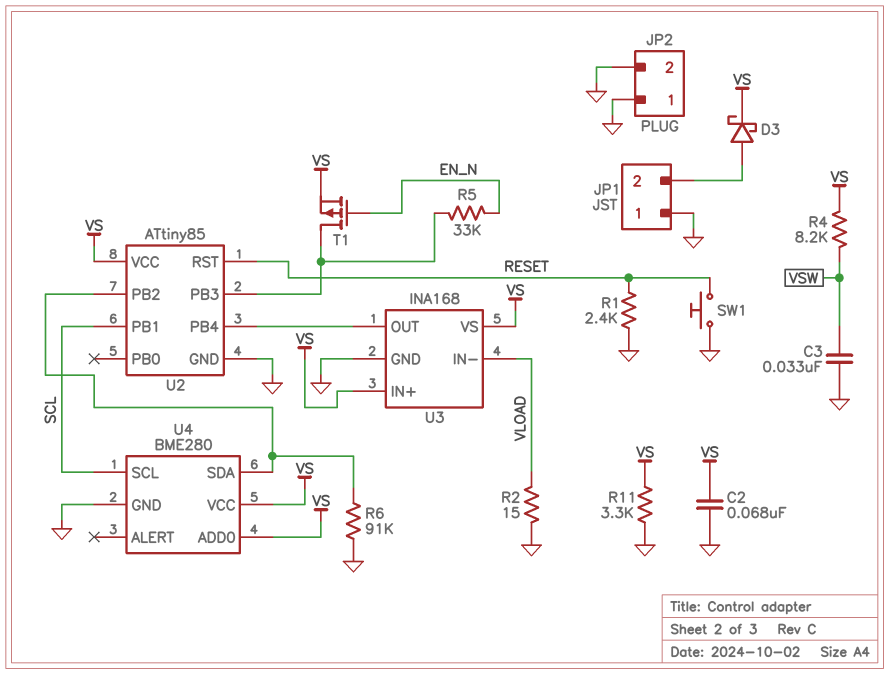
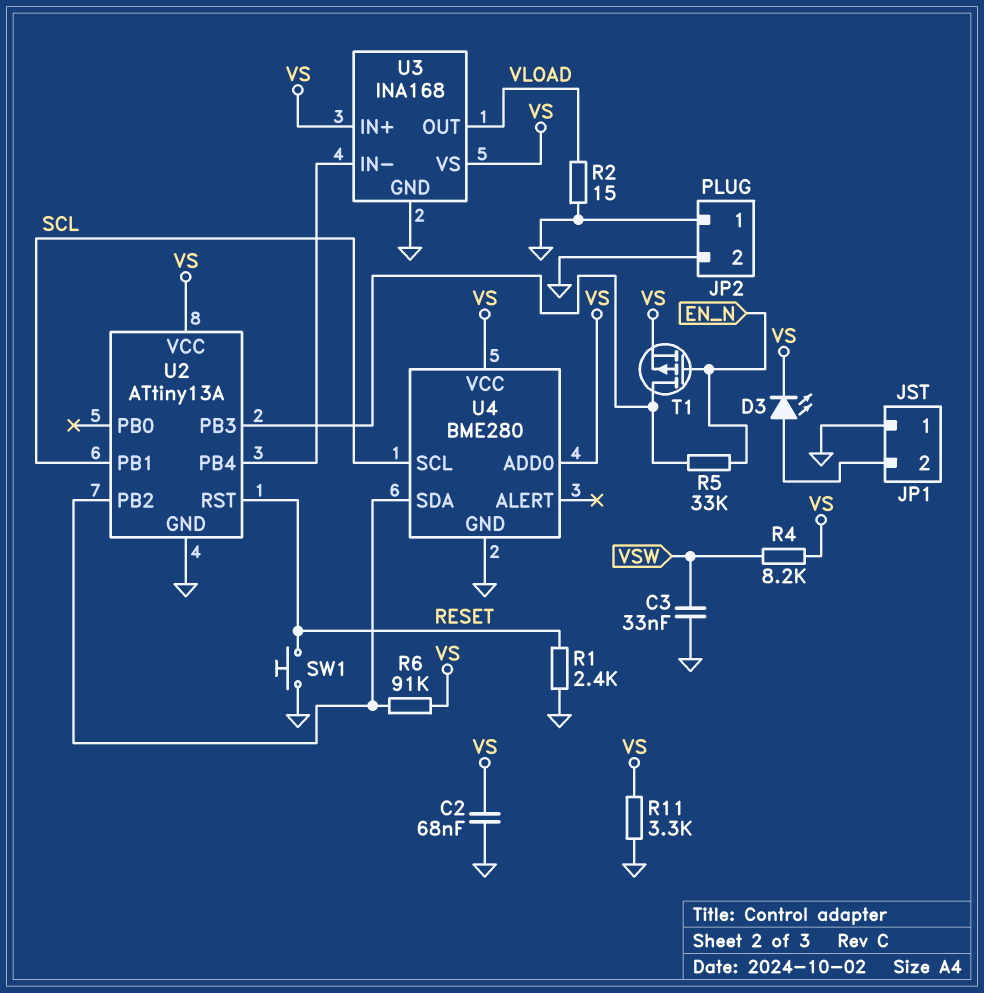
D3: schottky (A JP1/2, K VS) -> LED (A JP1/2, K VS)
R6: 91k (GND, U2/PB2) -> 91k (U2/PB2, VS)
U2: ATtiny85 -> ATtiny13A
U3 pin IN-: VLOAD -> U2/PB4
U3 pin OUT: U2/PB4 -> VLOAD

